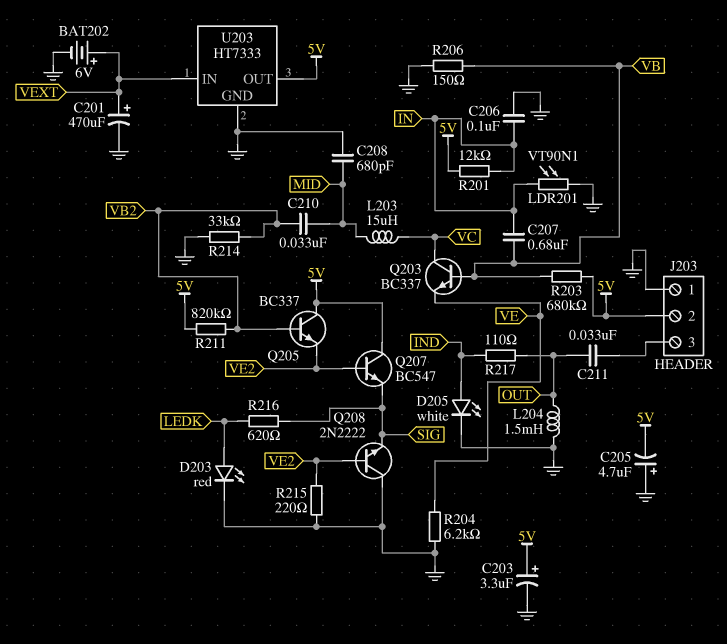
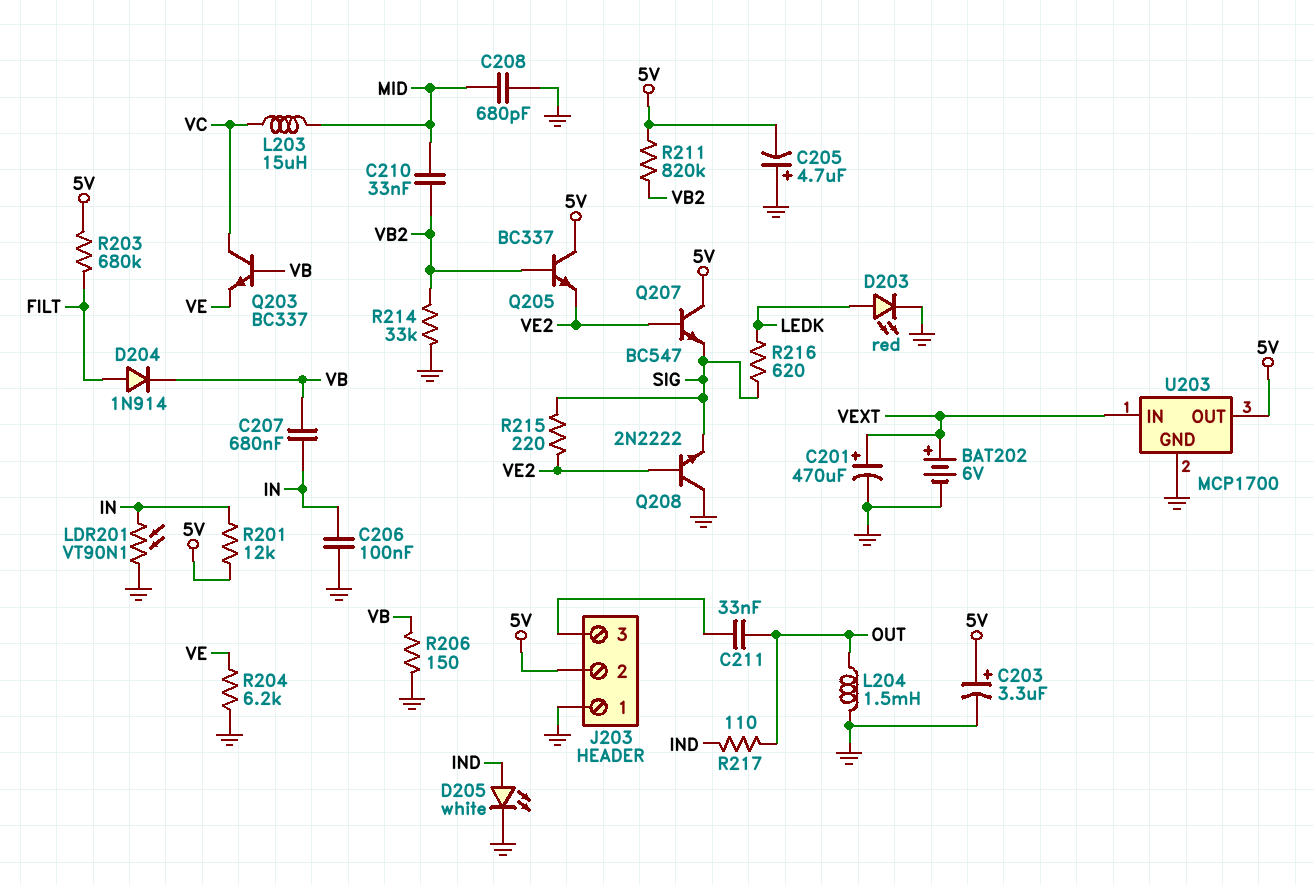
D204: none -> diode 1N914 (A FILT, K VB)
R203: 680k (5V, VB) -> 680k (5V, FILT)
R215: 220 (GND, VE2) -> 220 (SIG, VE2)
U203: HT7333 -> MCP1700

